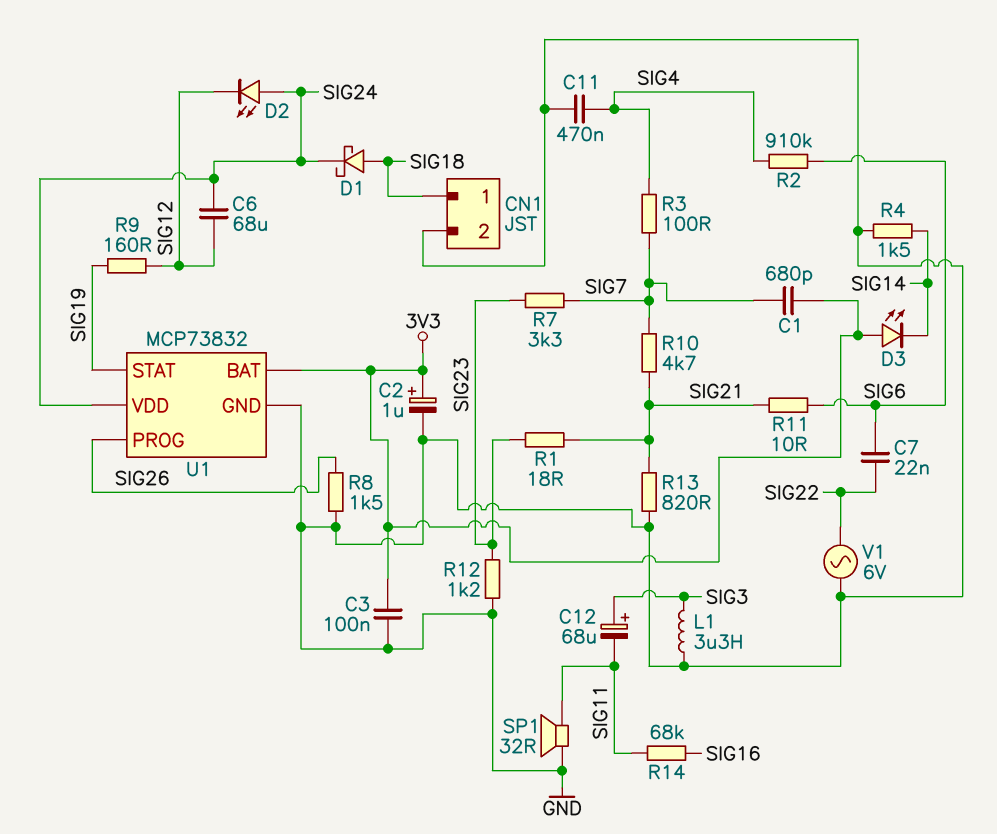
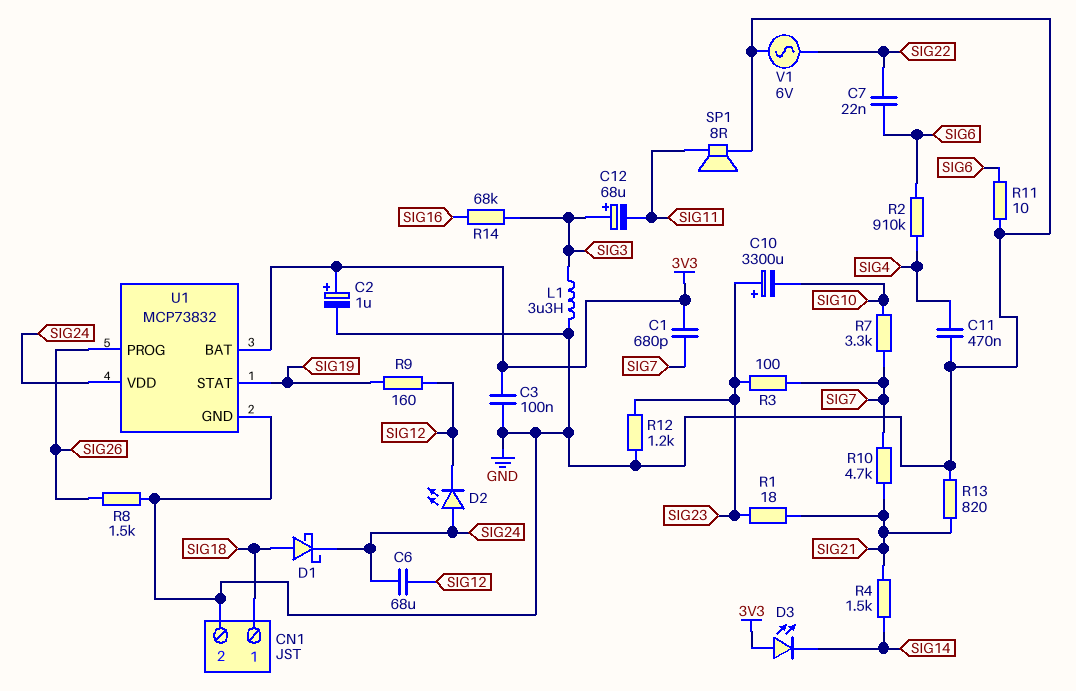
C10: none -> 3300uF (plus SIG23, minus SIG10)
R3: 100 (SIG4, SIG7) -> 100 (SIG7, SIG23)
R4: 1.5k (GND, SIG14) -> 1.5k (SIG14, SIG21)
R7: 3.3k (SIG7, SIG23) -> 3.3k (SIG7, SIG10)
R11: 10 (SIG6, SIG21) -> 10 (GND, SIG6)
R14: 68k (SIG11, SIG16) -> 68k (SIG3, SIG16)
SP1: speaker 32R (GND, SIG11) -> speaker 8R (GND, SIG11)

